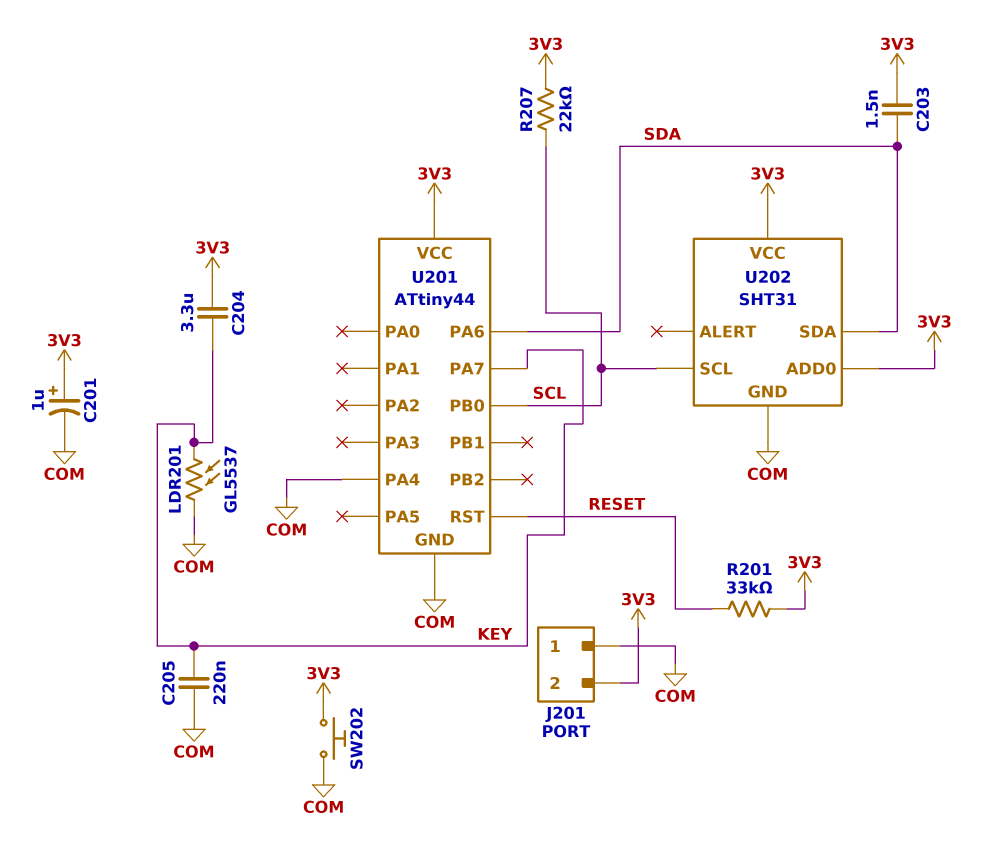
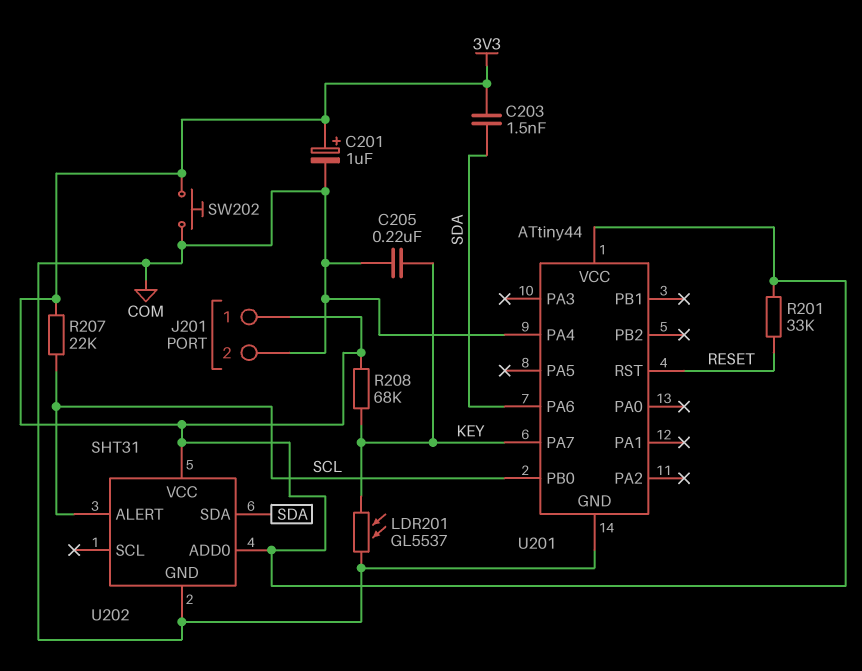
C204: 3.3uF (3V3, KEY) -> none
J201 pin 1: COM -> 3V3
J201 pin 2: 3V3 -> COM
R208: none -> 68k (3V3, KEY)
U202 pin ALERT: none -> SCL
U202 pin SCL: SCL -> none

